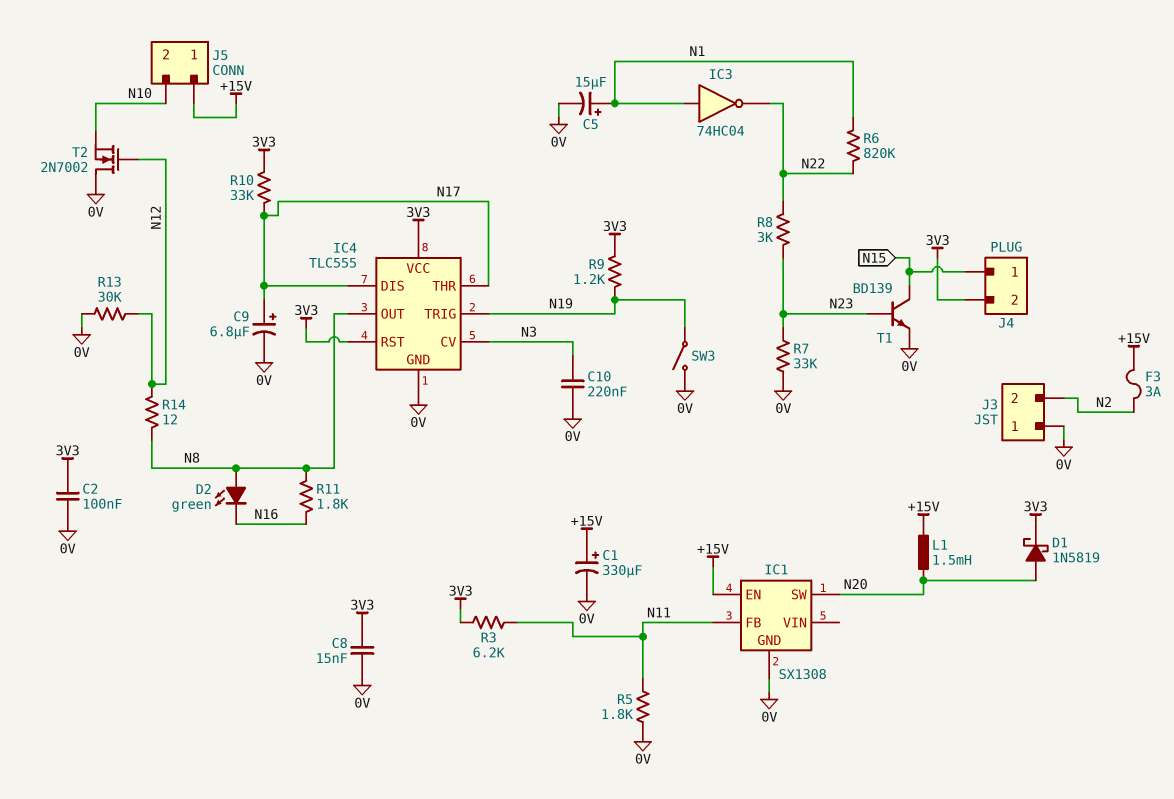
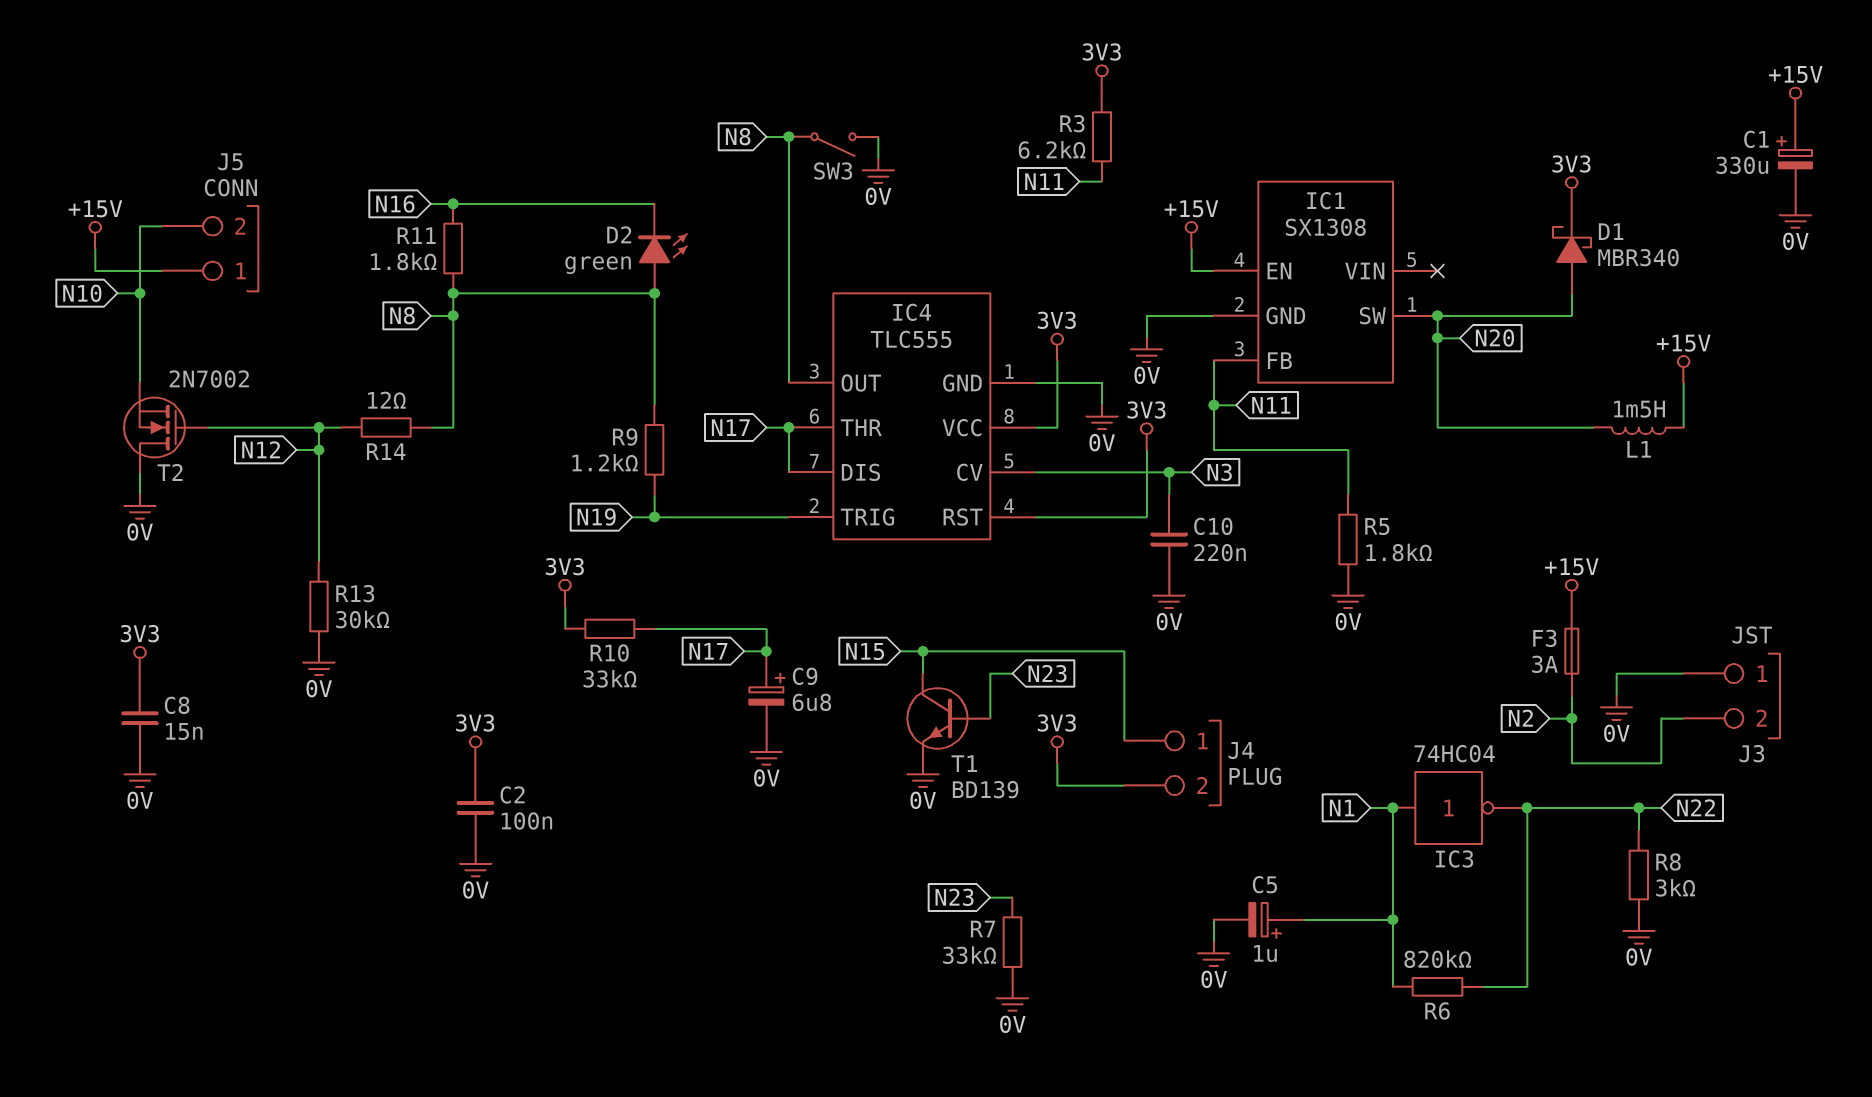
C5: 15uF (plus N1, minus 0V) -> 1uF (plus N1, minus 0V)
D1: schottky 1N5819 (A N20, K 3V3) -> schottky MBR340 (A N20, K 3V3)
R8: 3k (N22, N23) -> 3k (0V, N22)
R9: 1.2k (3V3, N19) -> 1.2k (N8, N19)
SW3: switch (0V, N19) -> switch (0V, N8)

